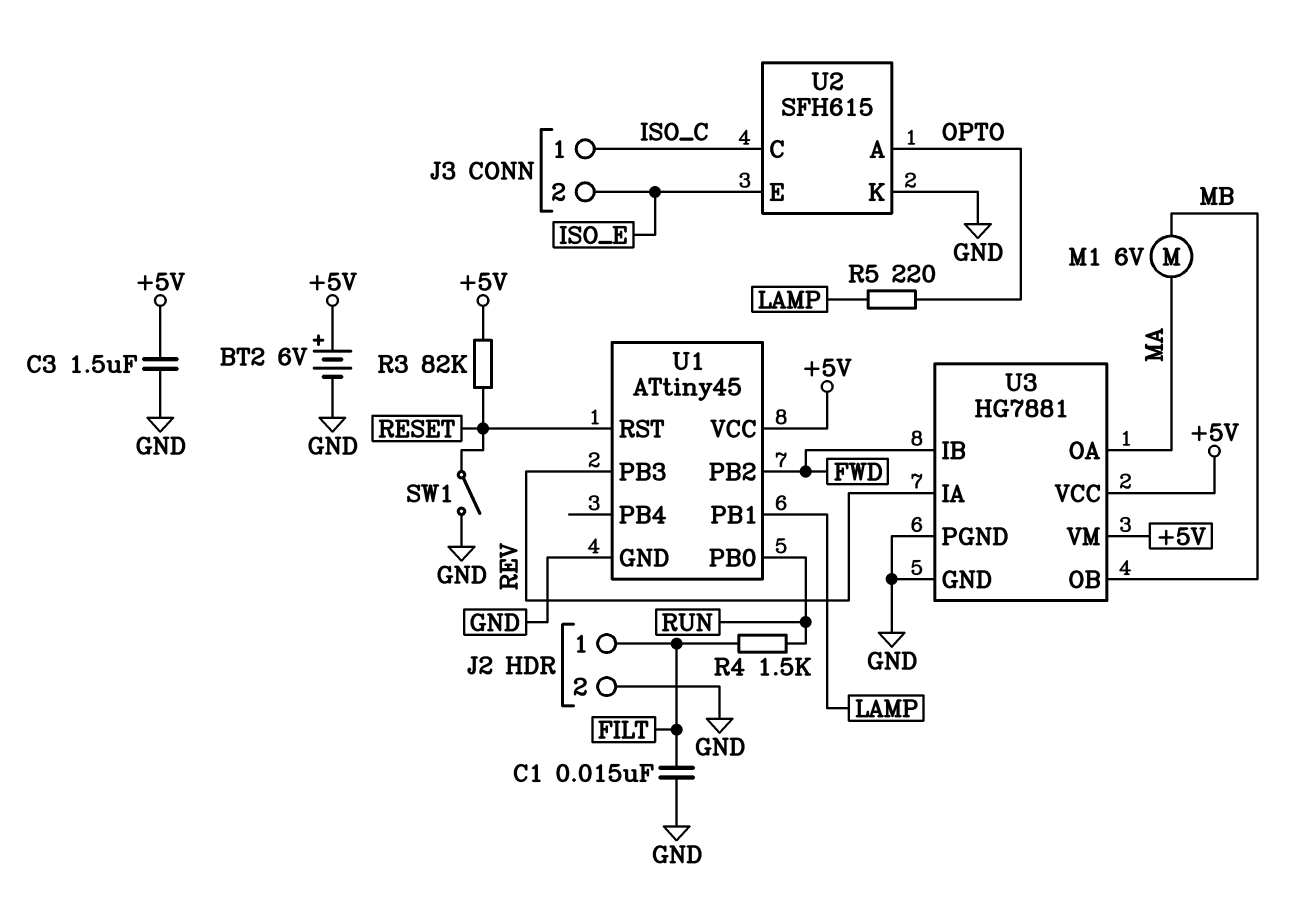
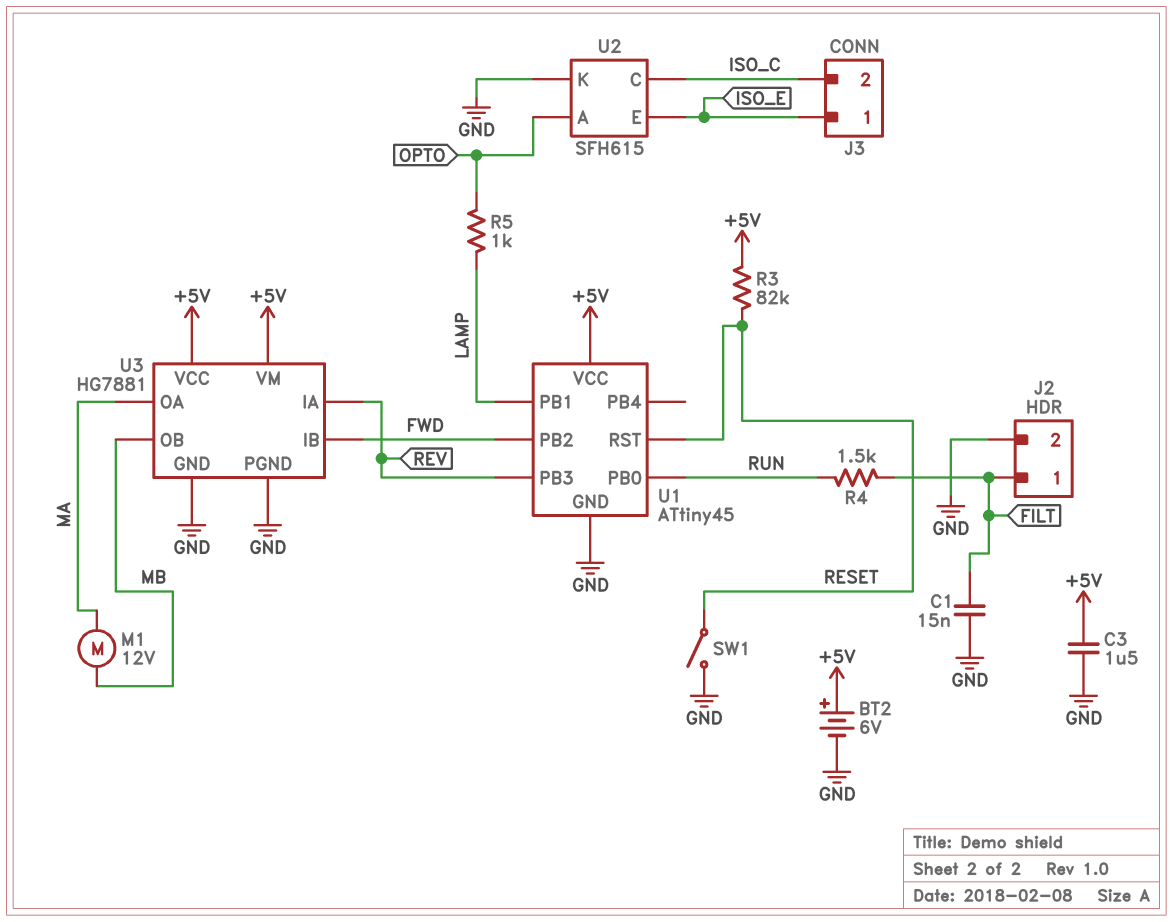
J3 pin 1: ISO_C -> ISO_E
J3 pin 2: ISO_E -> ISO_C
M1: motor 6V (MA, MB) -> motor 12V (MA, MB)
R5: 220 (LAMP, OPTO) -> 1k (LAMP, OPTO)

